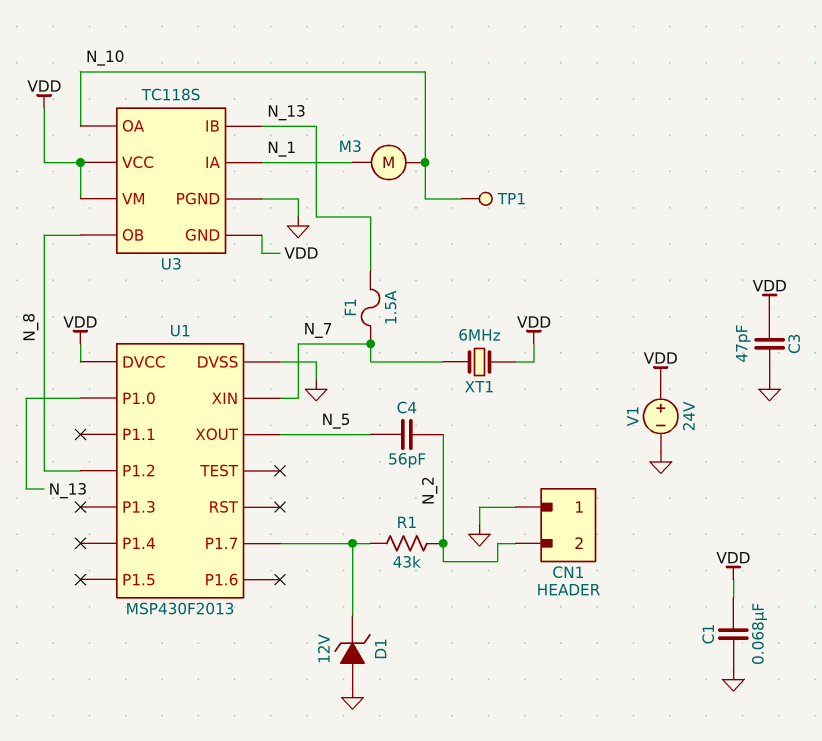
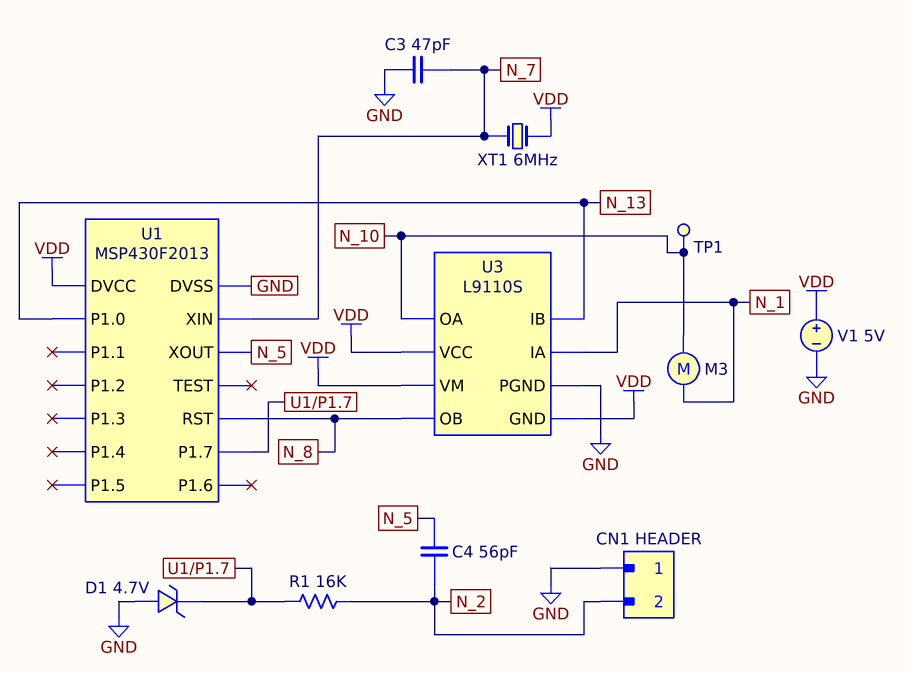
C1: 68nF (GND, VDD) -> none
C3: 47pF (GND, VDD) -> 47pF (GND, N_7)
D1: zener 12V (A GND, K U1/P1.7) -> zener 4.7V (A GND, K U1/P1.7)
F1: 1.5A (N_7, N_13) -> none
R1: 43k (N_2, U1/P1.7) -> 16k (N_2, U1/P1.7)
U1 pin P1.2: N_8 -> none
U1 pin RST: none -> N_8
U3: TC118S -> L9110S
V1: 24V (plus VDD, minus GND) -> 5V (plus VDD, minus GND)

